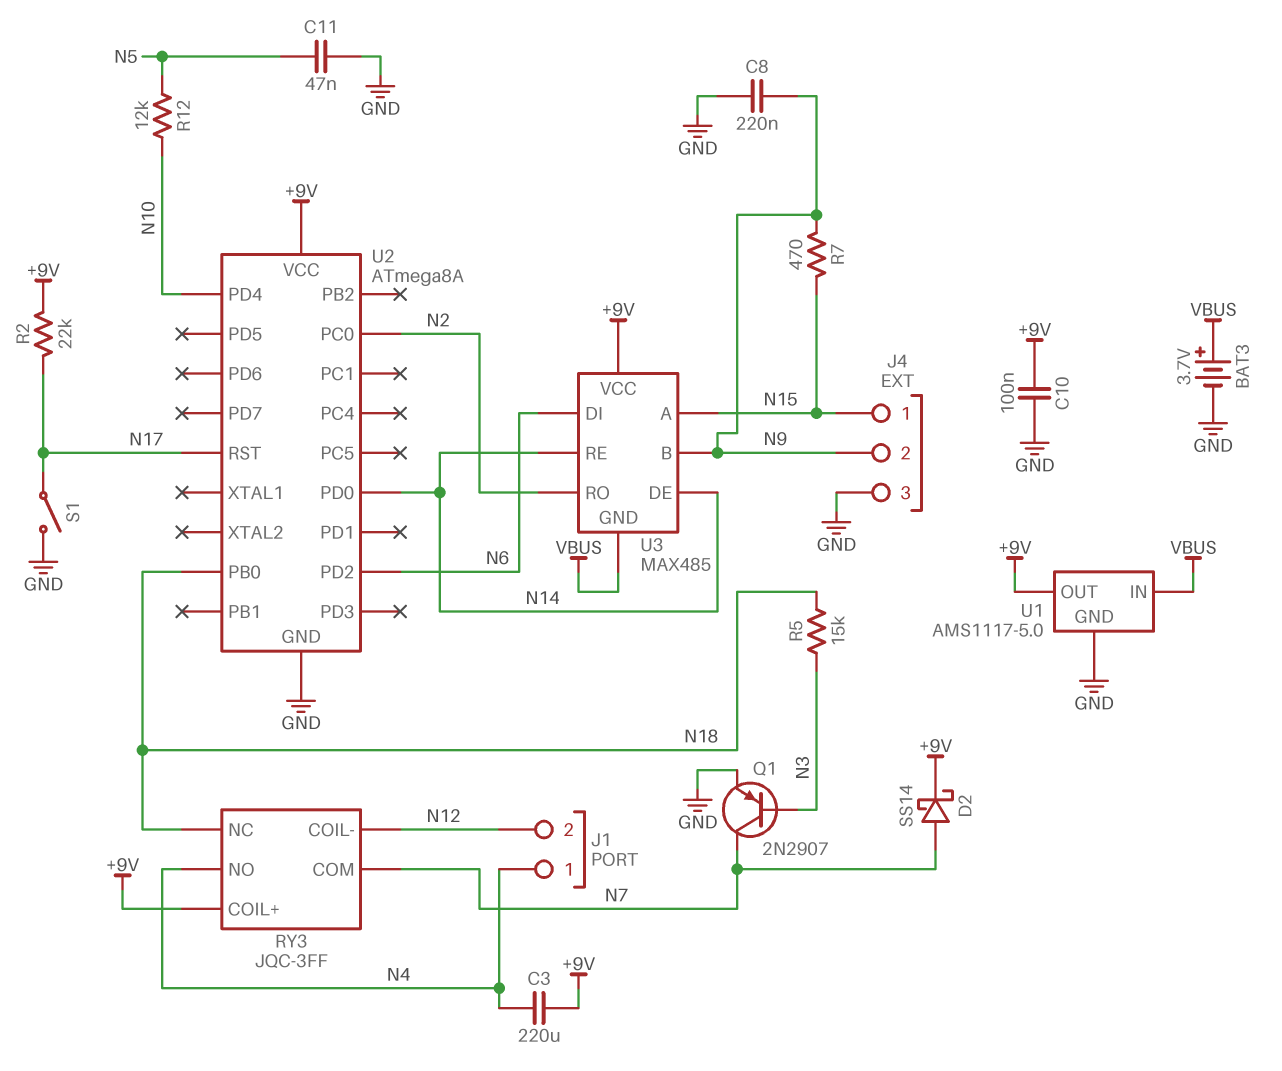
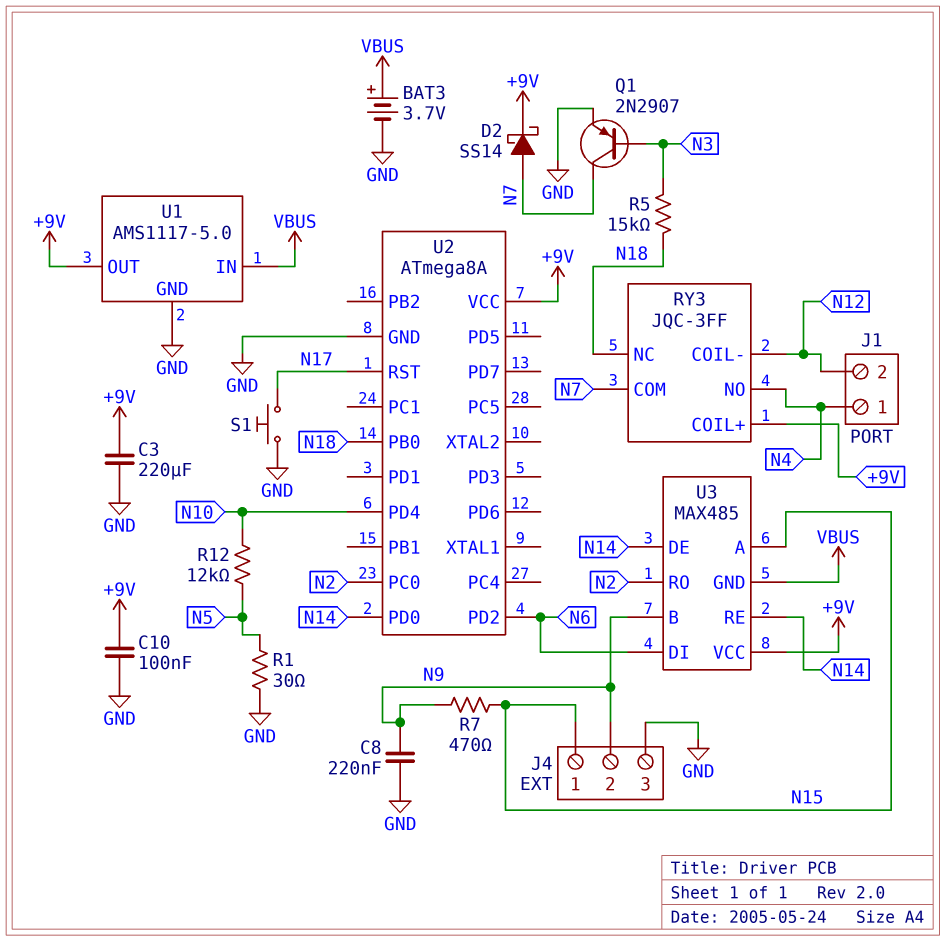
C3: 220uF (+9V, N4) -> 220uF (+9V, GND)
C11: 47nF (GND, N5) -> none
R1: none -> 30 (GND, N5)
R2: 22k (+9V, N17) -> none
S1: switch (GND, N17) -> button (GND, N17)

